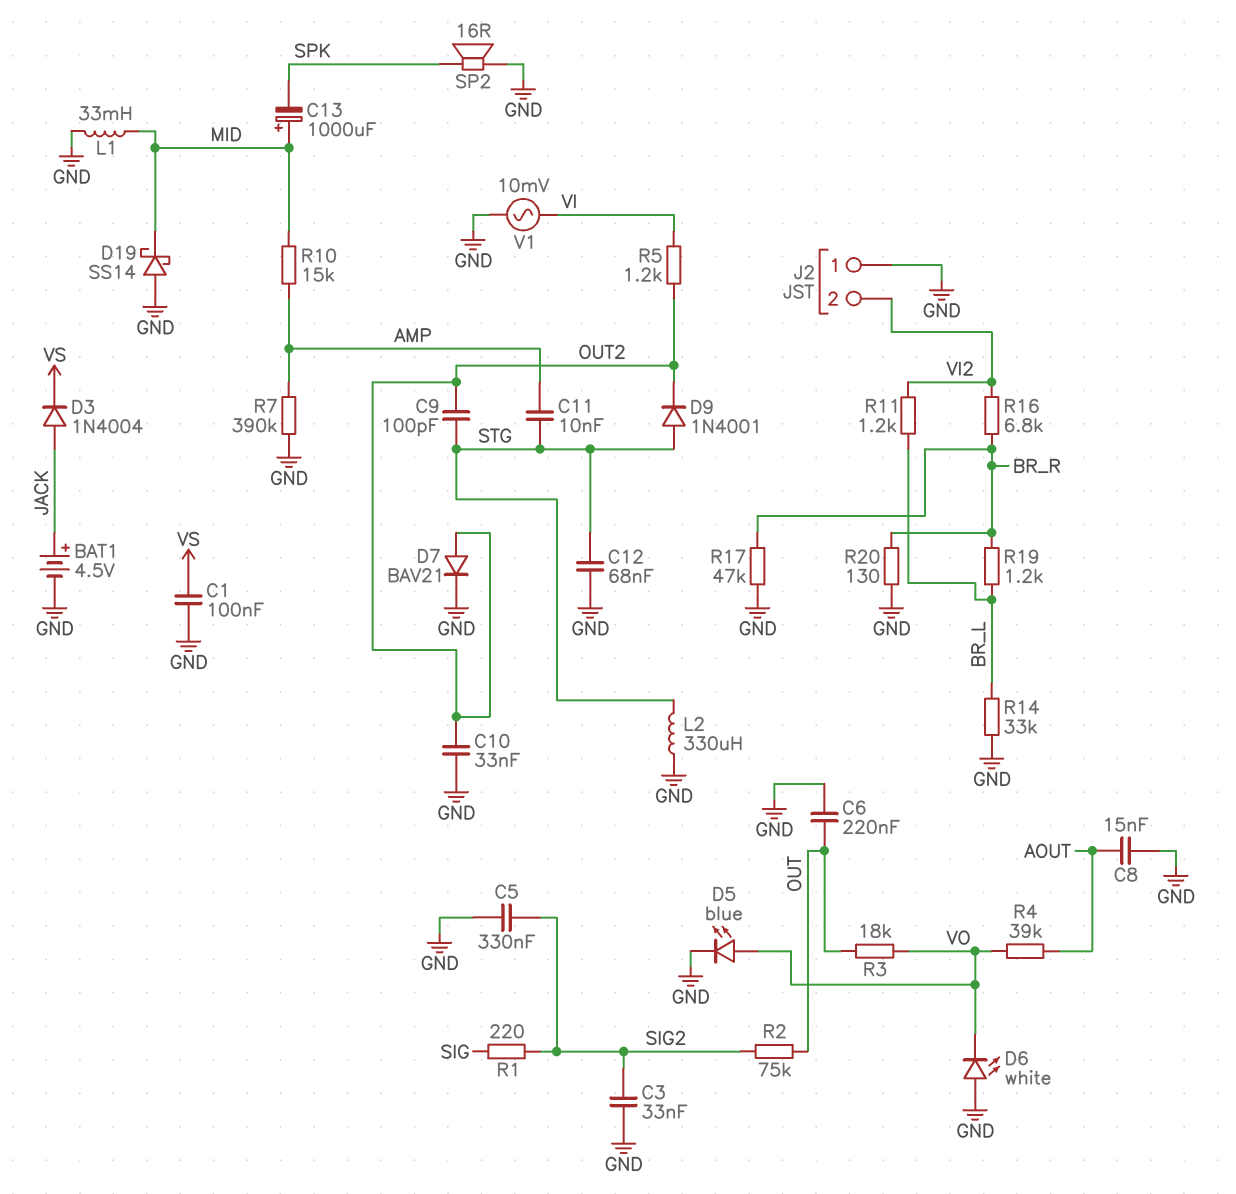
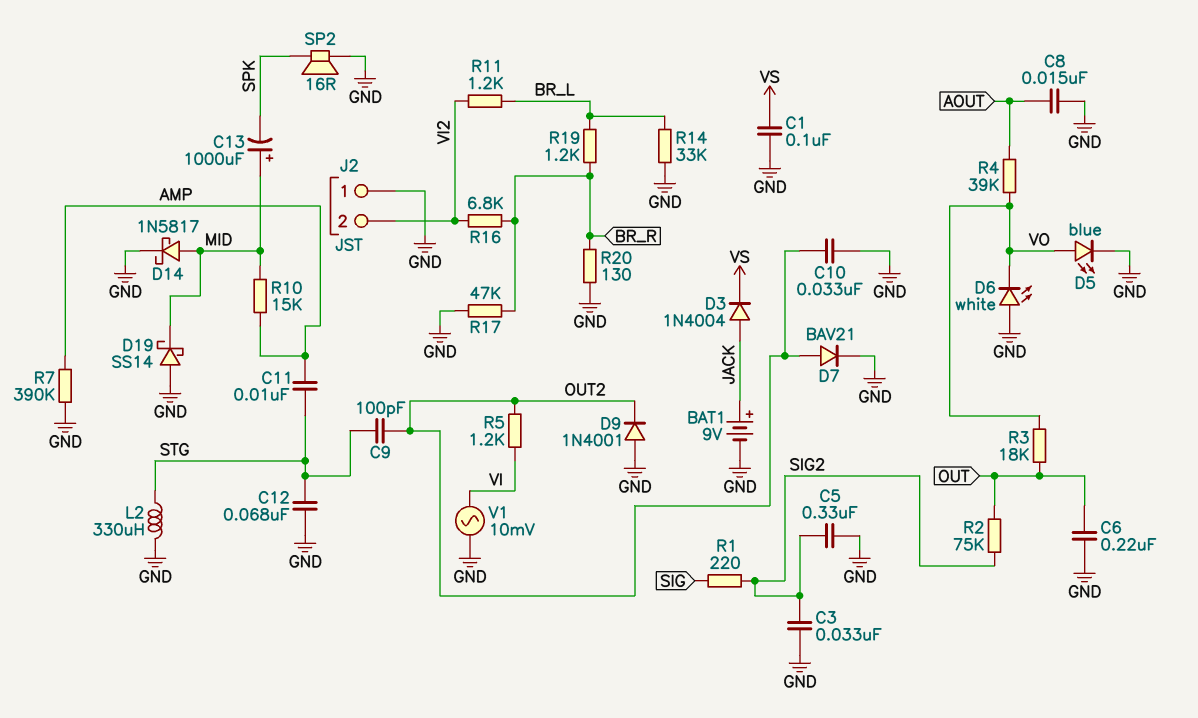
BAT1: 4.5V (plus JACK, minus GND) -> 9V (plus JACK, minus GND)
D9: diode 1N4001 (A STG, K OUT2) -> diode 1N4001 (A GND, K OUT2)
D14: none -> schottky 1N5817 (A MID, K GND)
L1: 33mH (GND, MID) -> none

